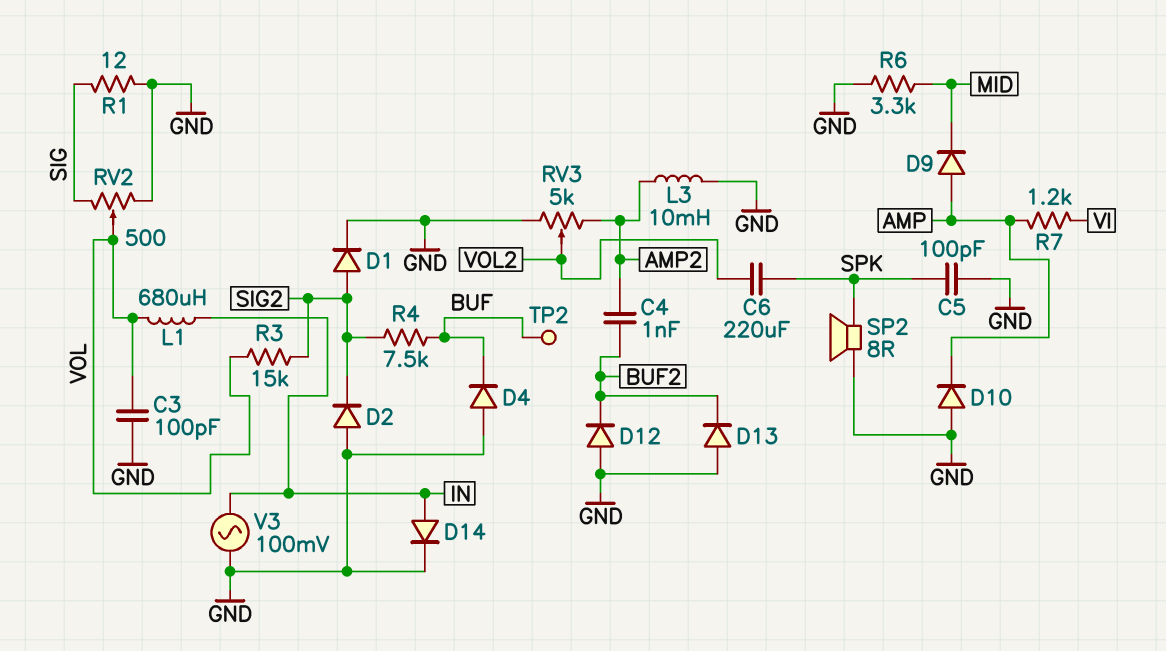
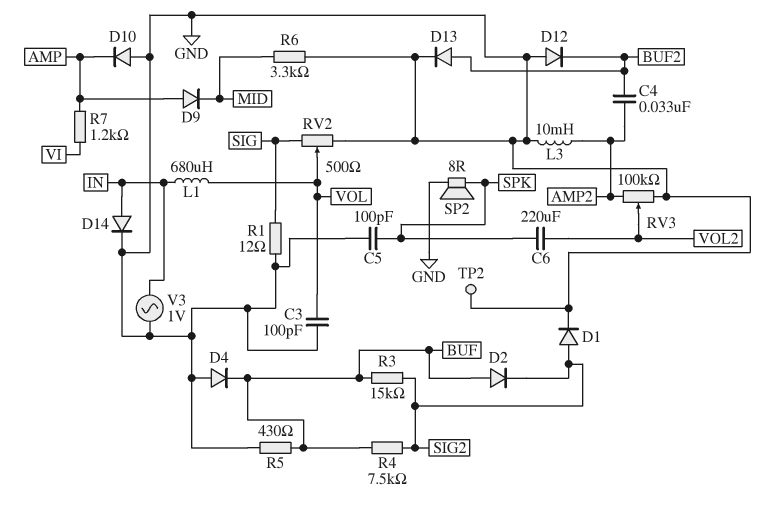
C4: 1nF (AMP2, BUF2) -> 33nF (AMP2, BUF2)
D2: diode (A GND, K SIG2) -> diode (A BUF, K SIG2)
D13: diode (A GND, K BUF2) -> diode (A BUF2, K GND)
R3: 15k (SIG2, VOL) -> 15k (BUF, SIG2)
R5: none -> 430 (BUF, GND)
RV3: 5k (AMP2, GND, wiper VOL2) -> 100k (AMP2, GND, wiper VOL2)
TP2: test point (BUF) -> test point (GND)
V3: AC 100mV (GND, IN) -> AC 1V (GND, IN)

